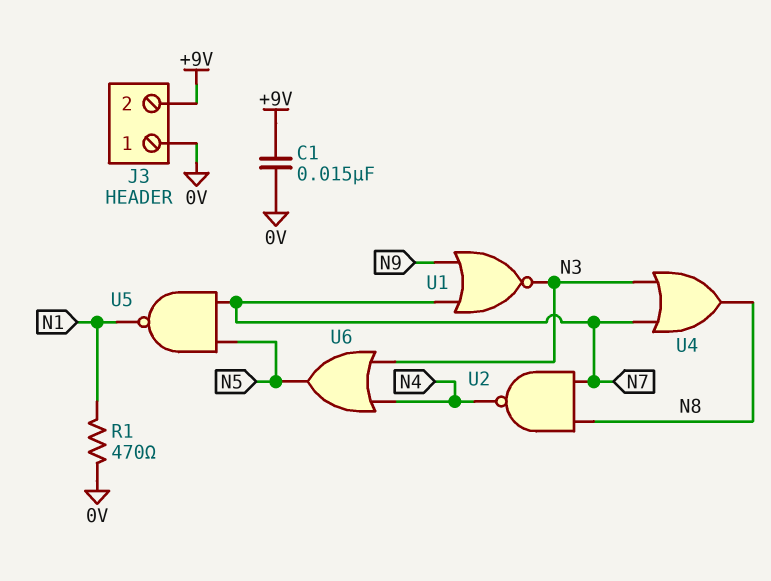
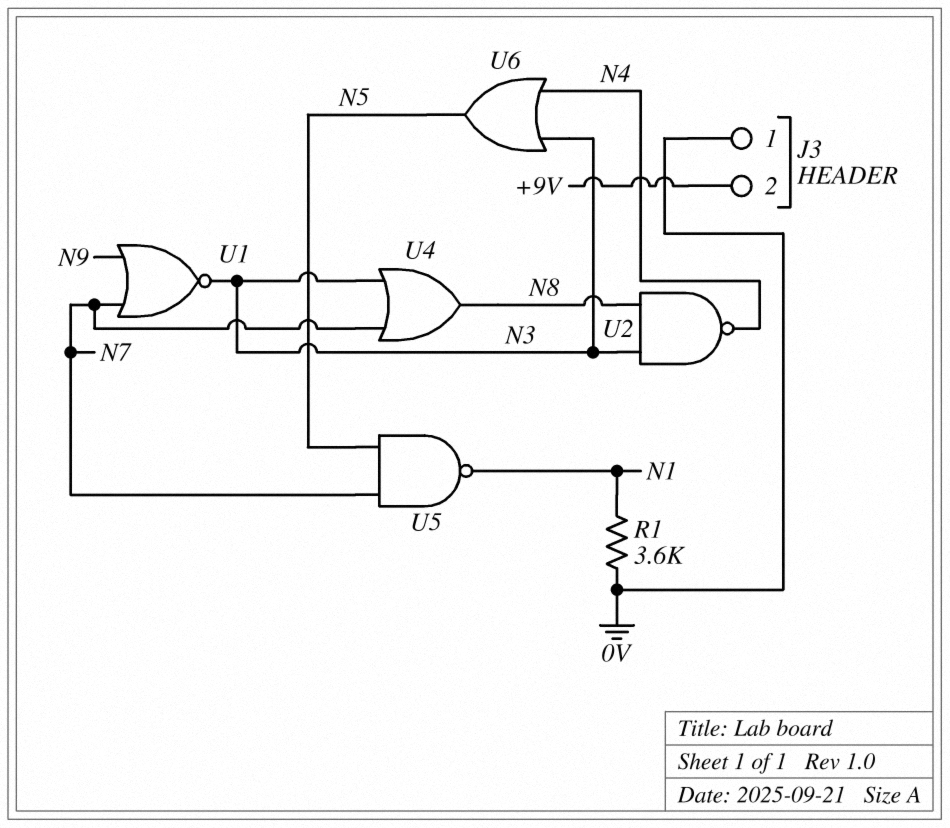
C1: 15nF (+9V, 0V) -> none
R1: 470 (0V, N1) -> 3.6k (0V, N1)
U2: NAND (in N7, in N8, out N4) -> NAND (in N3, in N8, out N4)

